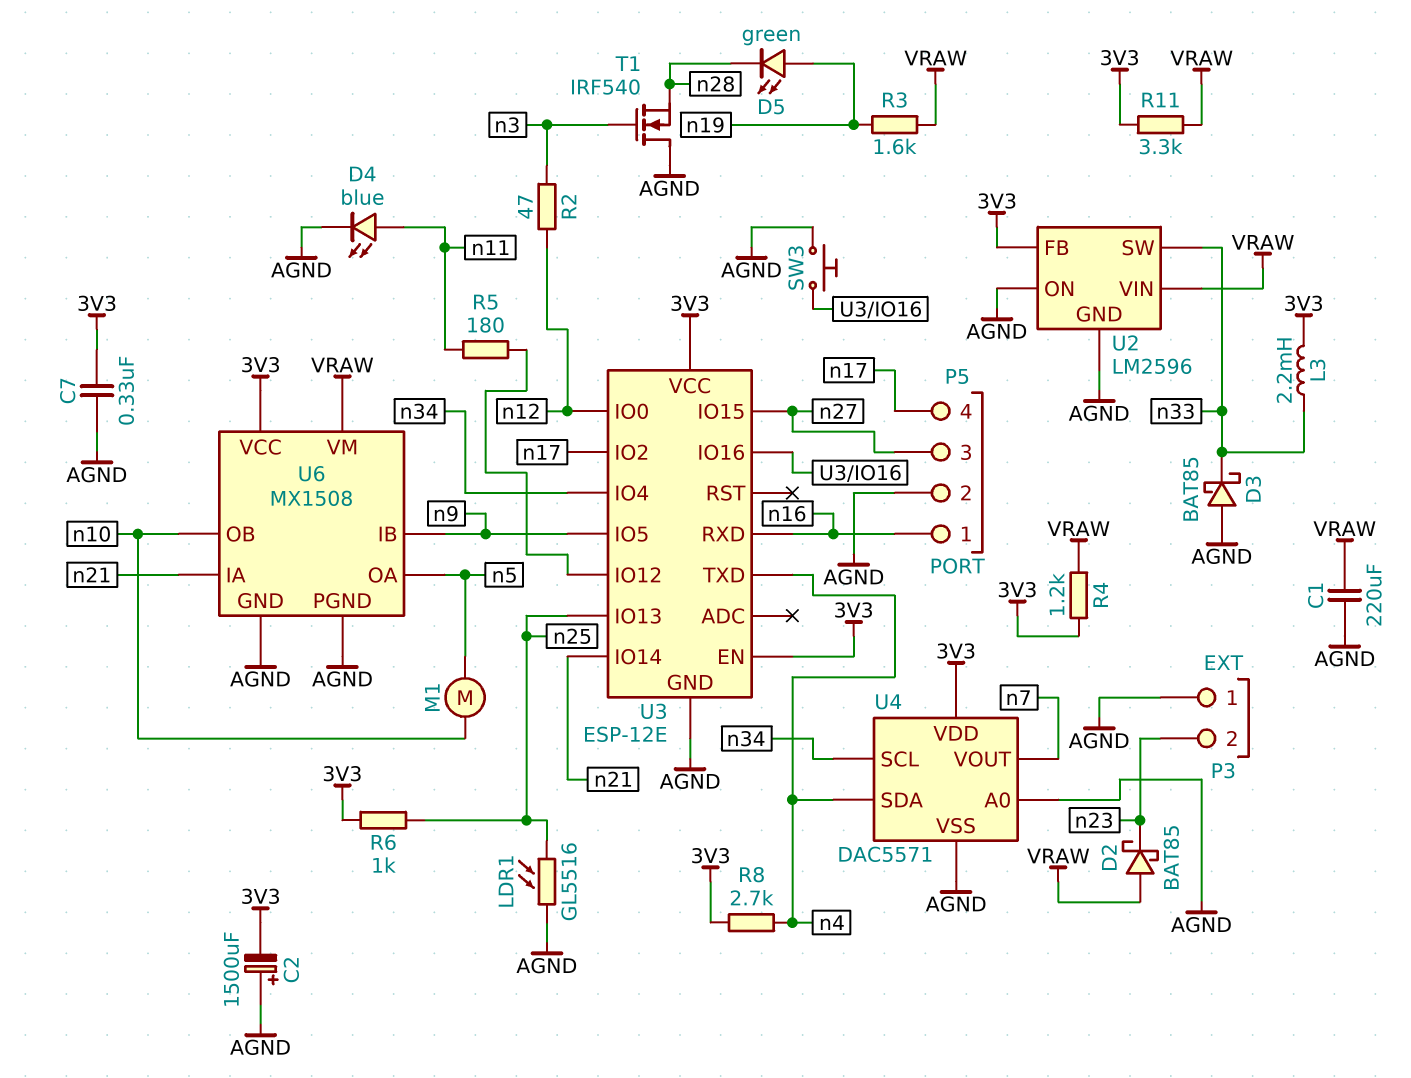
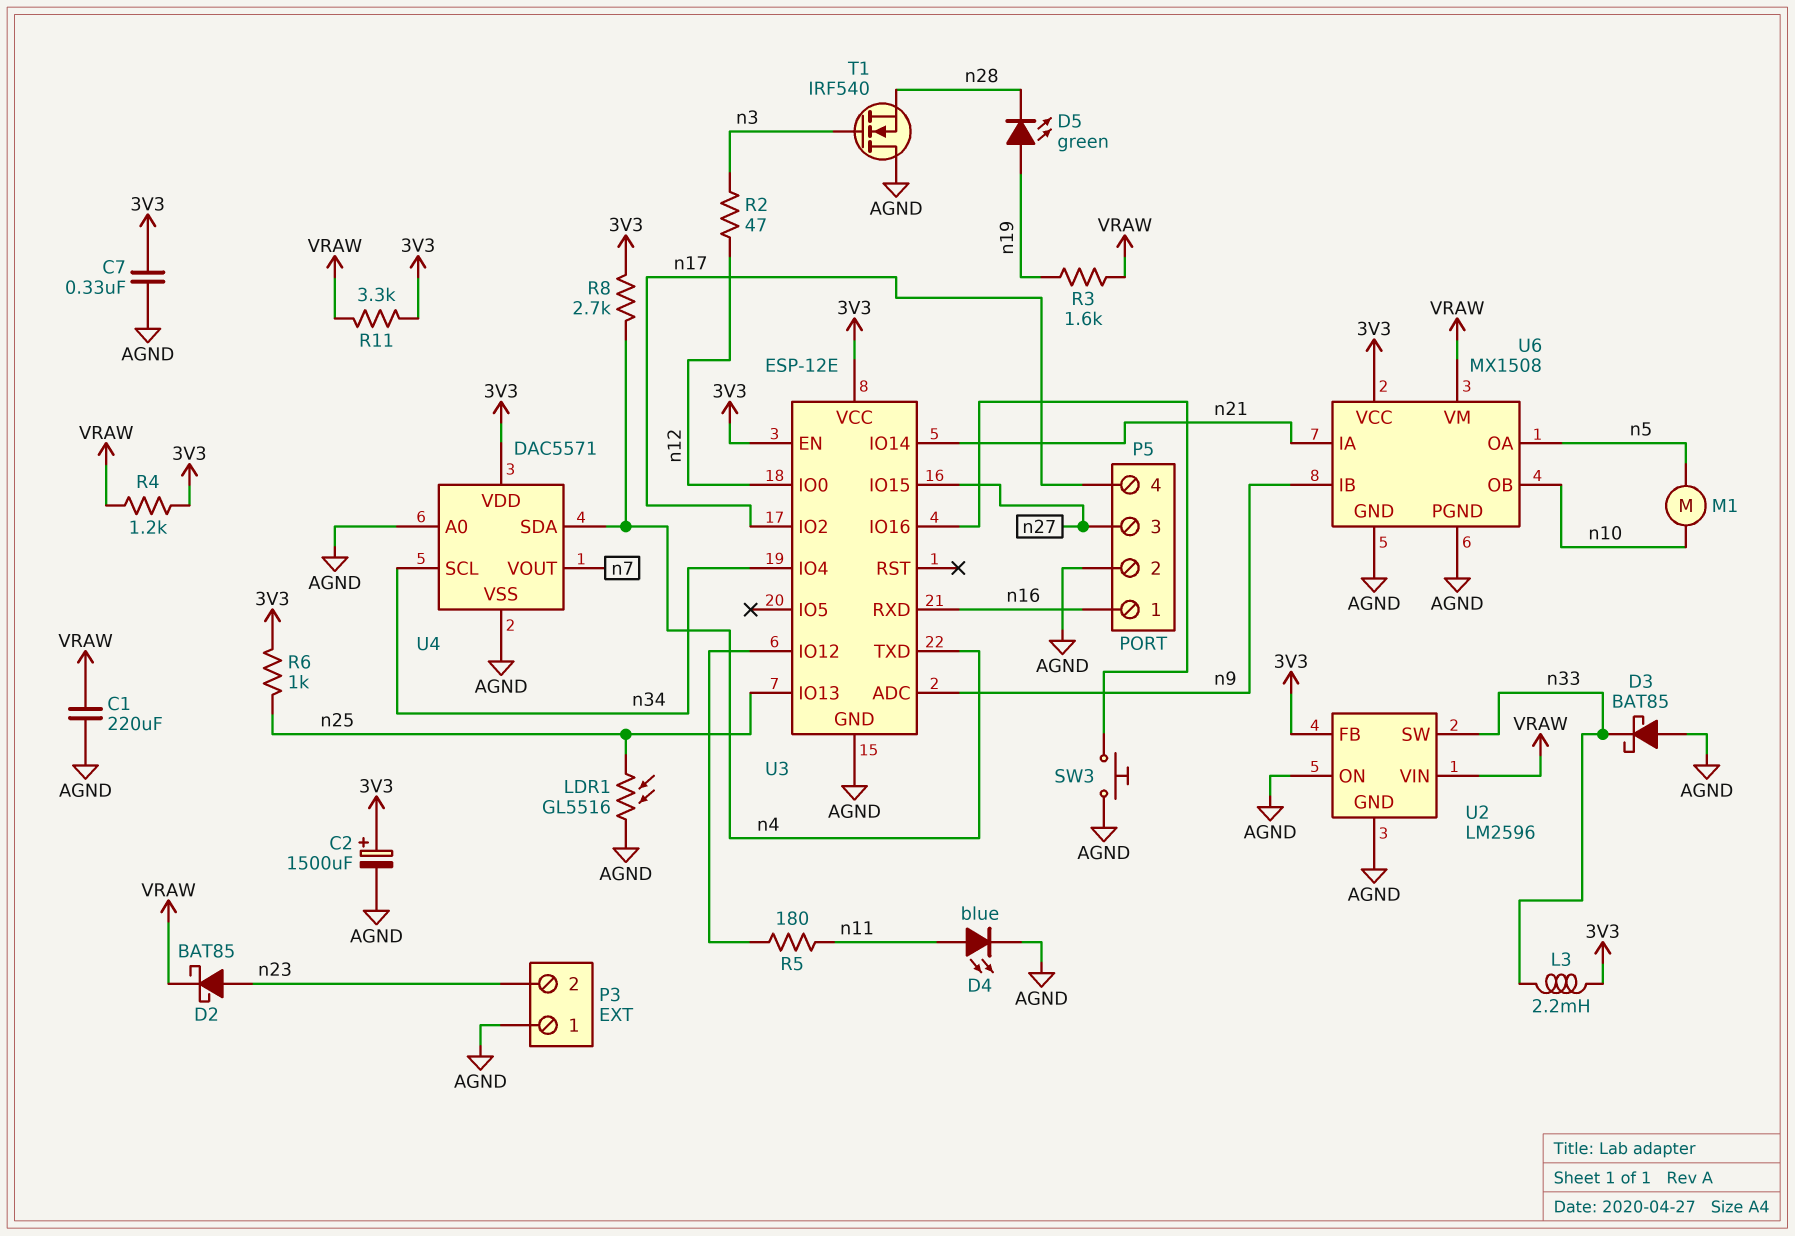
C2: 1500uF (plus AGND, minus 3V3) -> 1500uF (plus 3V3, minus AGND)
D2: schottky BAT85 (A VRAW, K n23) -> schottky BAT85 (A n23, K VRAW)
U3 pin ADC: none -> n9
U3 pin IO5: n9 -> none

